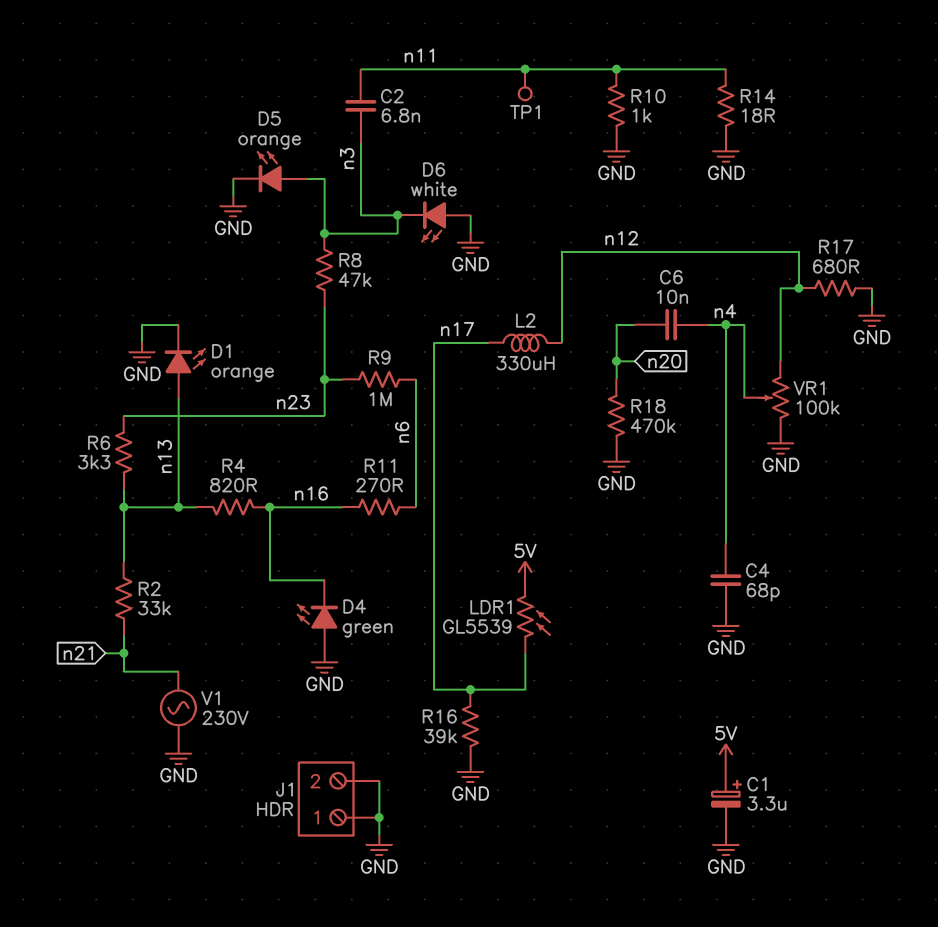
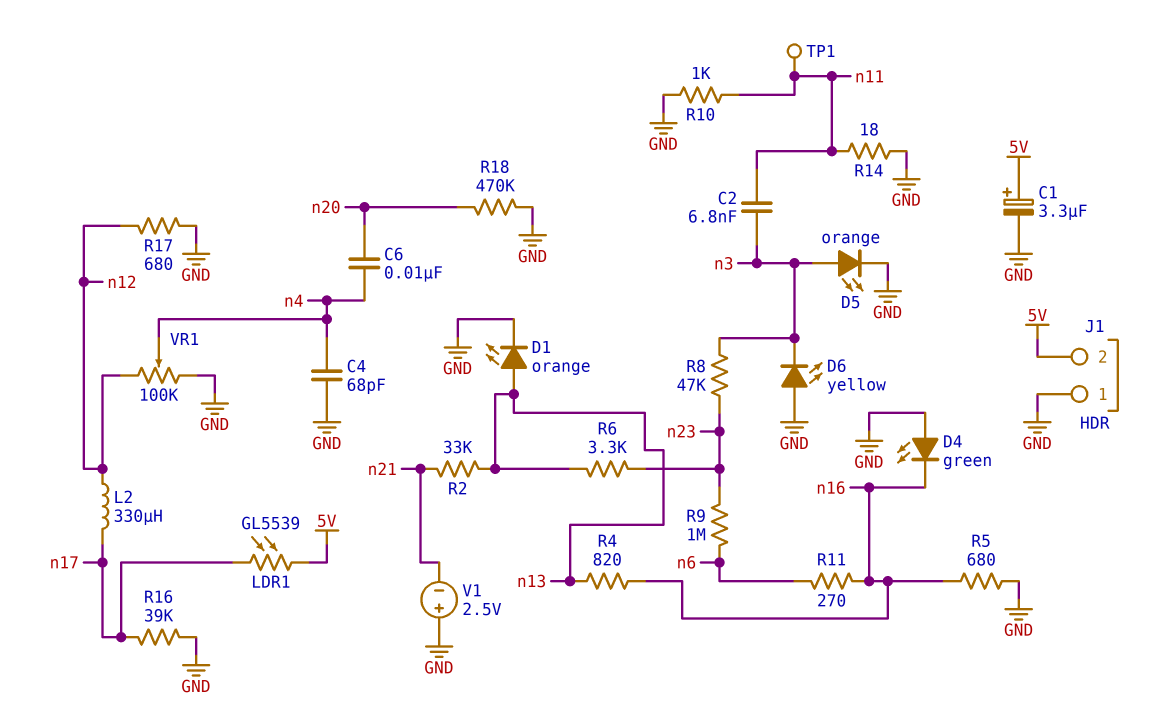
D6: LED white (A GND, K n3) -> LED yellow (A GND, K n3)
J1 pin 2: GND -> 5V
R5: none -> 680 (GND, n16)
V1: AC 230V (GND, n21) -> 2.5V (plus GND, minus n21)

